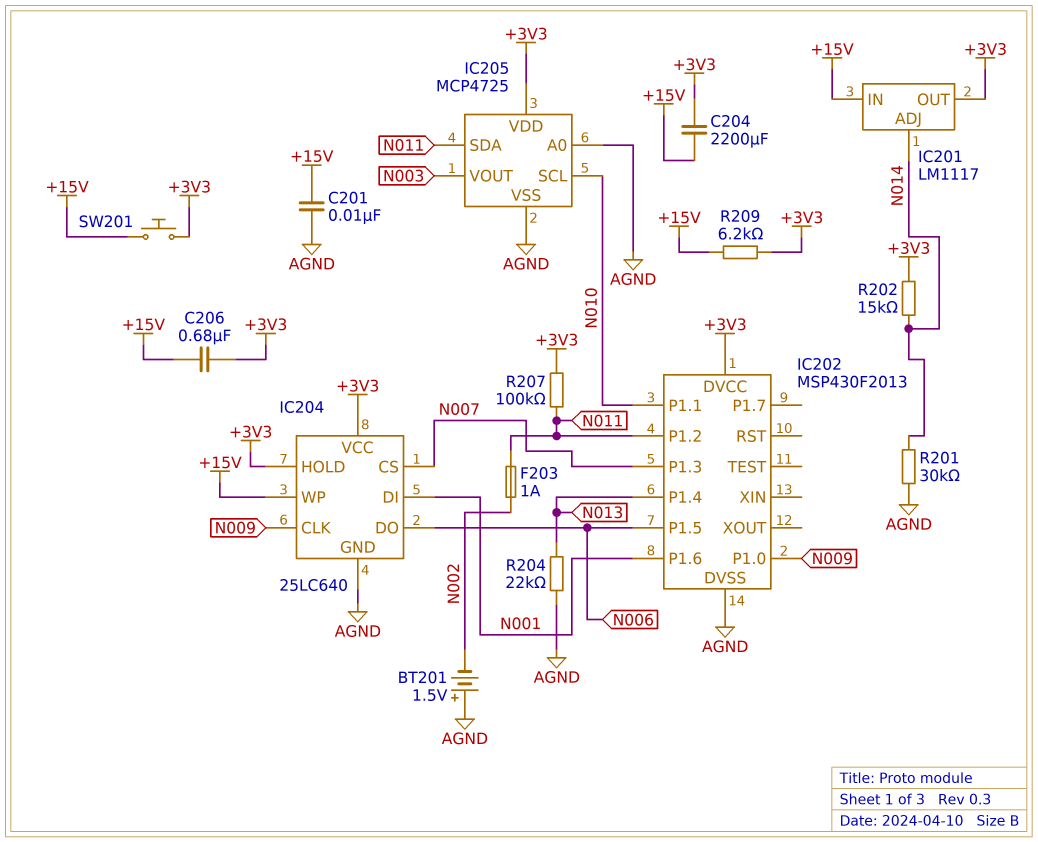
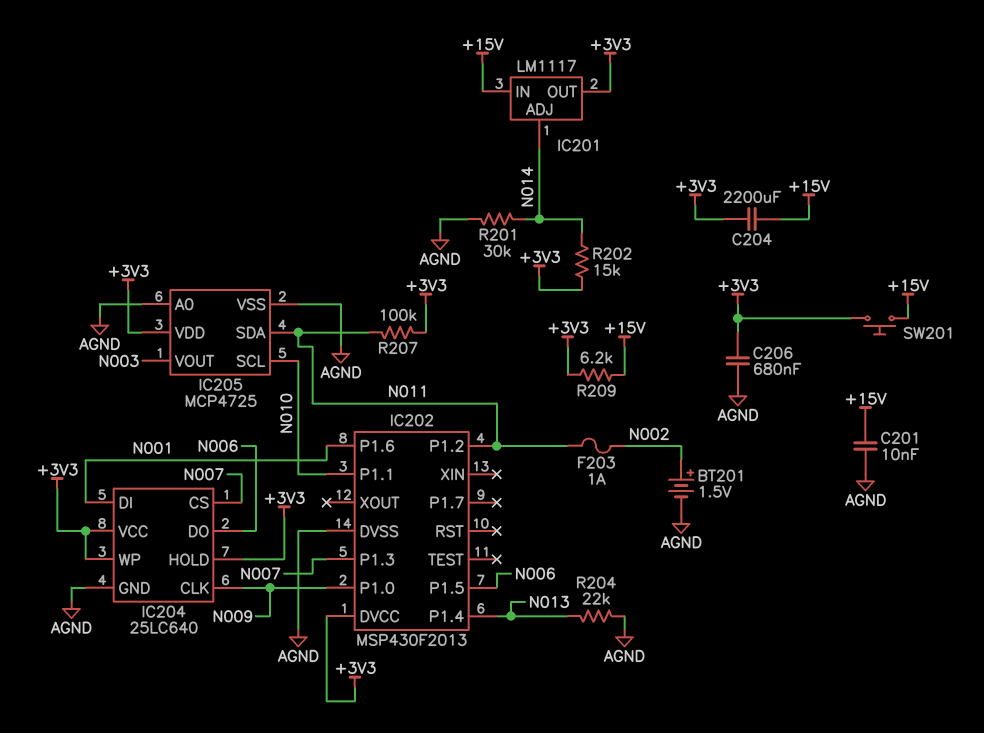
BT201: 1.5V (plus AGND, minus N002) -> 1.5V (plus N002, minus AGND)
C206: 680nF (+3V3, +15V) -> 680nF (+3V3, AGND)
IC204 pin WP: +15V -> +3V3

